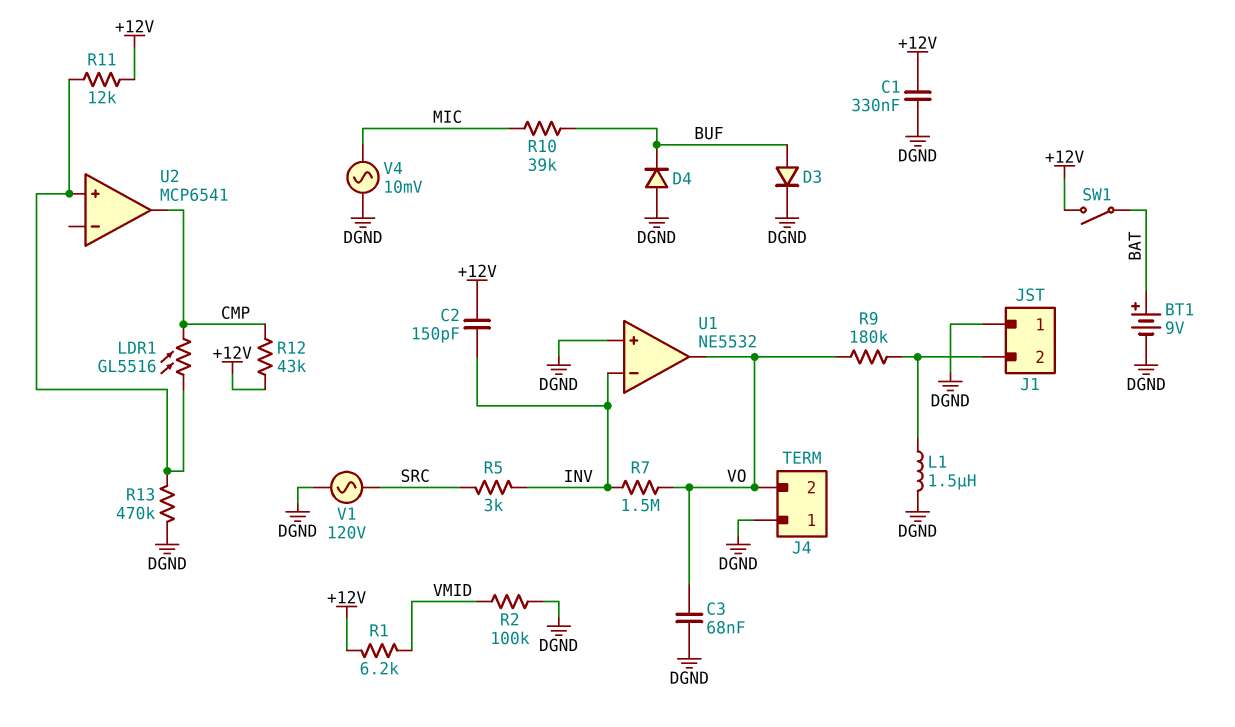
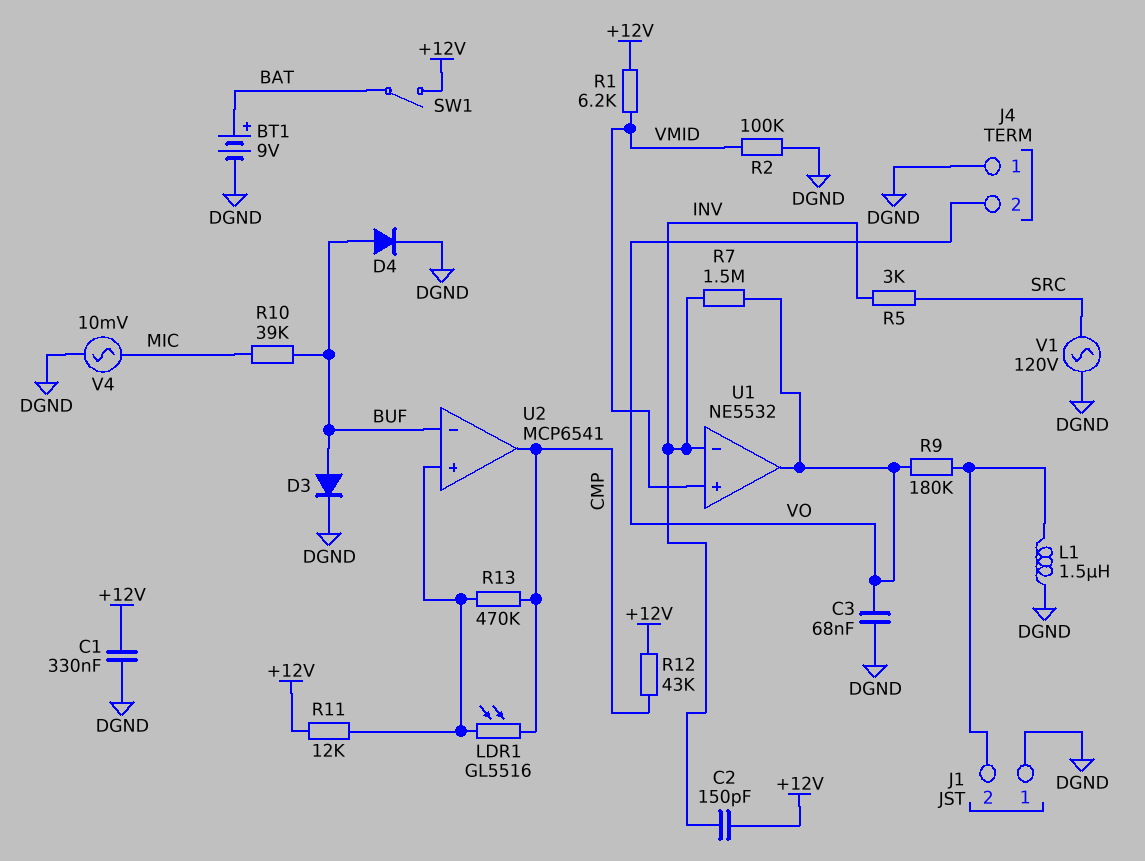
D4: diode (A DGND, K BUF) -> diode (A BUF, K DGND)
R13: 470k (DGND, U2/in+) -> 470k (CMP, U2/in+)
U1 pin in+: DGND -> VMID
U2 pin in-: none -> BUF

